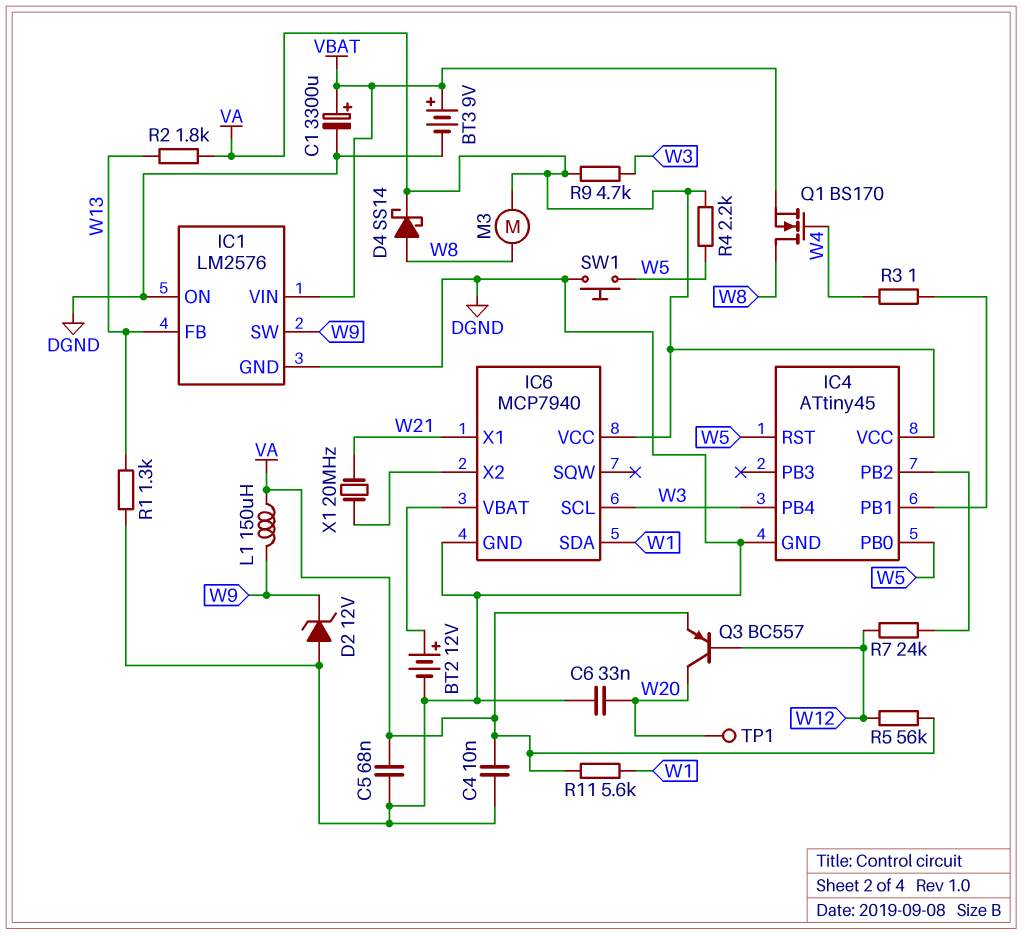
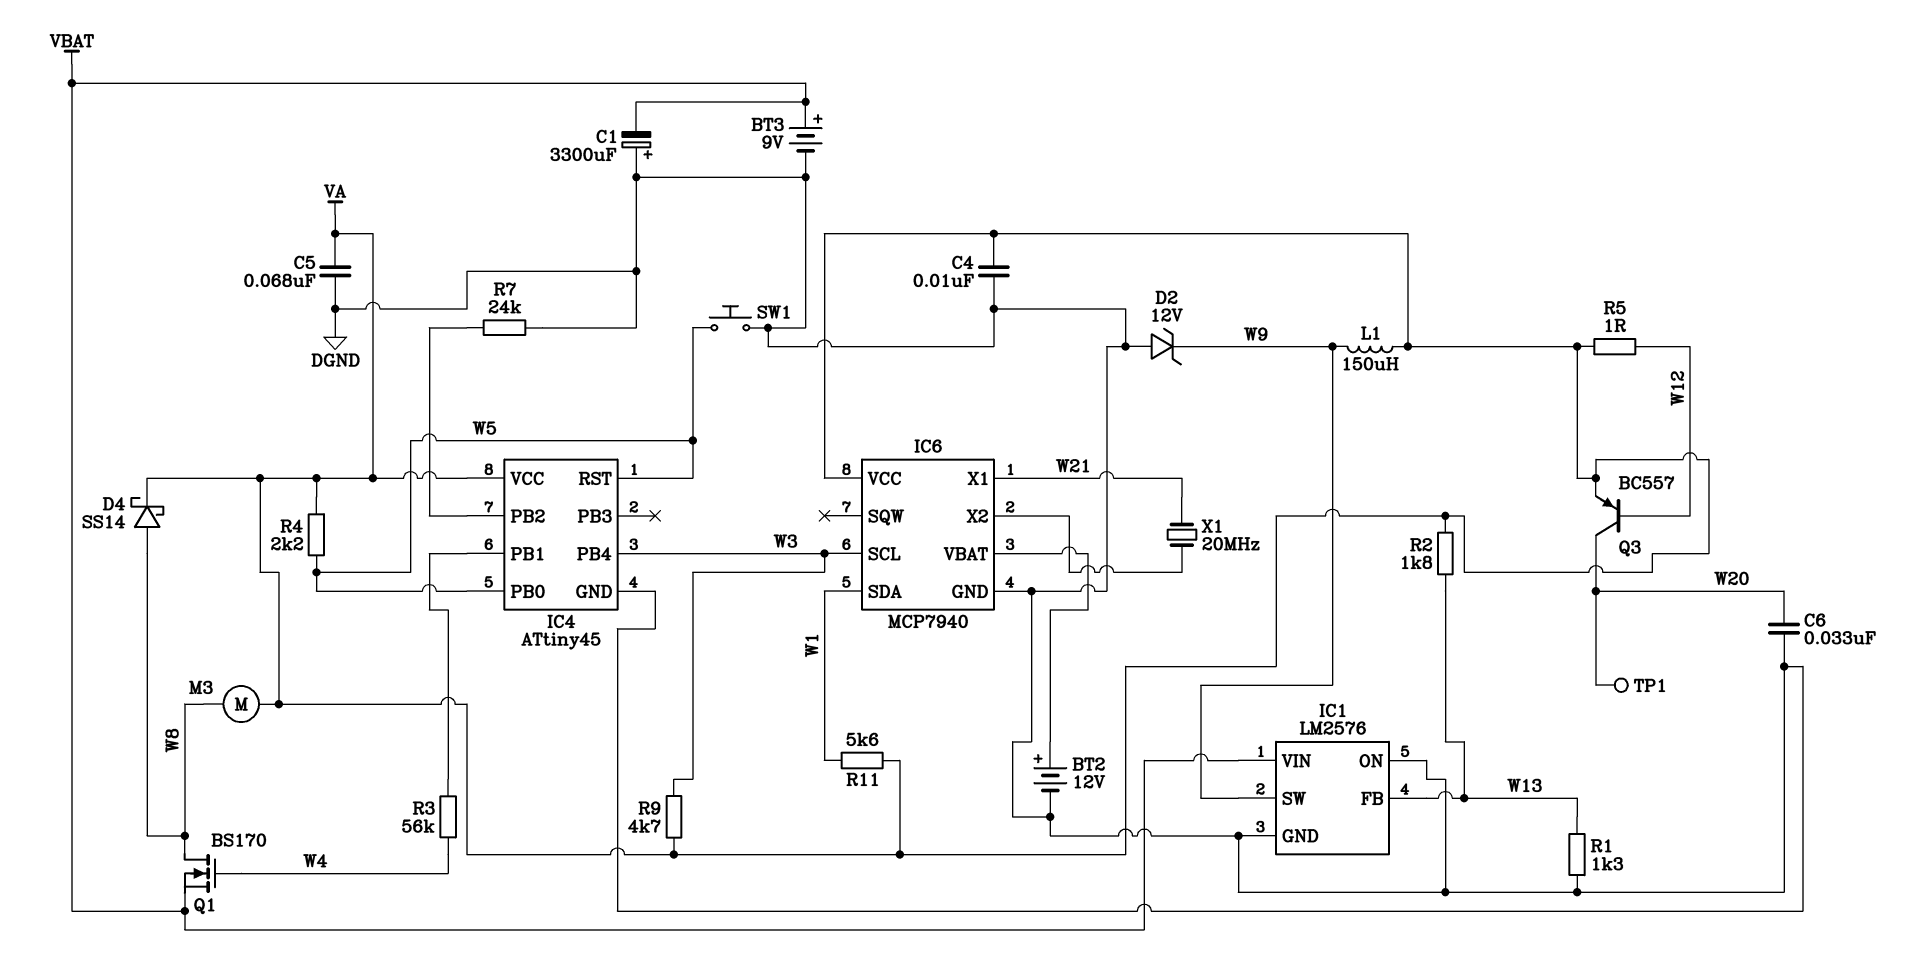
C1: 3300uF (plus VBAT, minus DGND) -> 3300uF (plus DGND, minus VBAT)
R3: 1 (IC4/PB1, W4) -> 56k (IC4/PB1, W4)
R5: 56k (VA, W12) -> 1 (VA, W12)
R7: 24k (IC4/PB2, W12) -> 24k (DGND, IC4/PB2)

